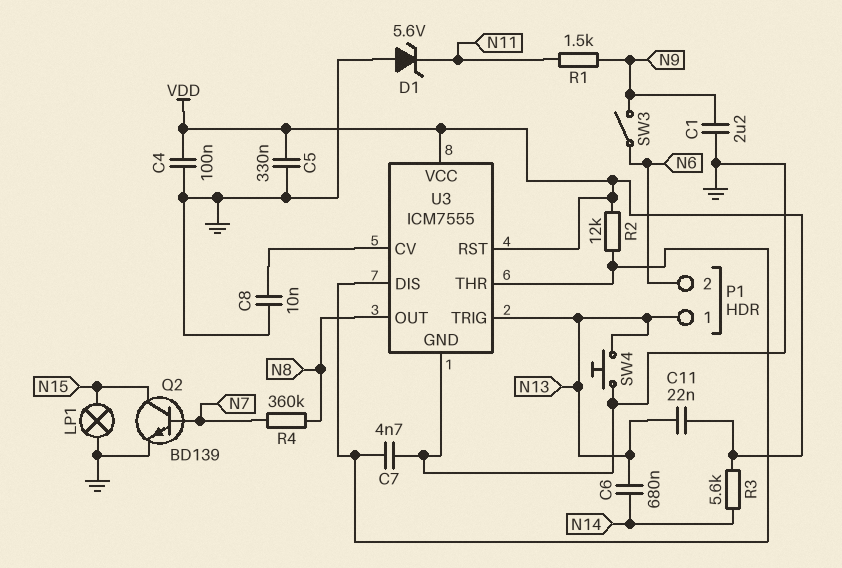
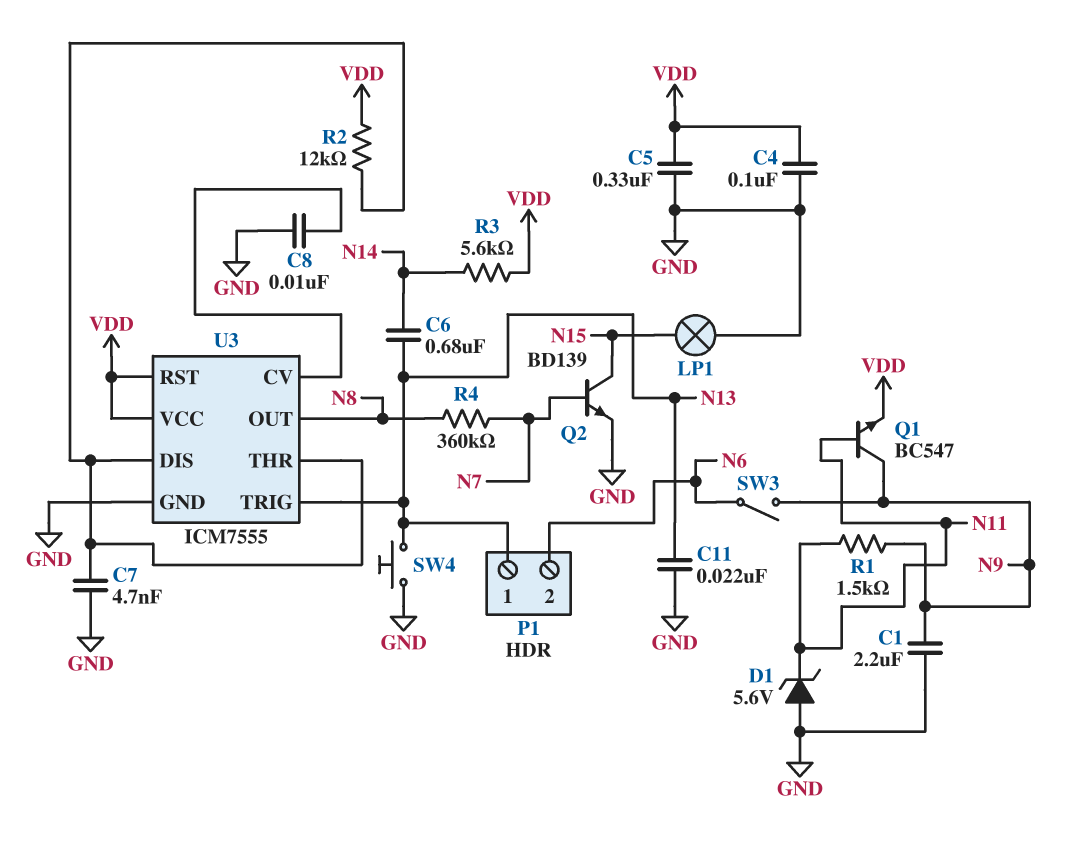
C11: 22nF (N13, VDD) -> 22nF (GND, N13)
Q1: none -> NPN BC547 (B N11, C N9, E VDD)

